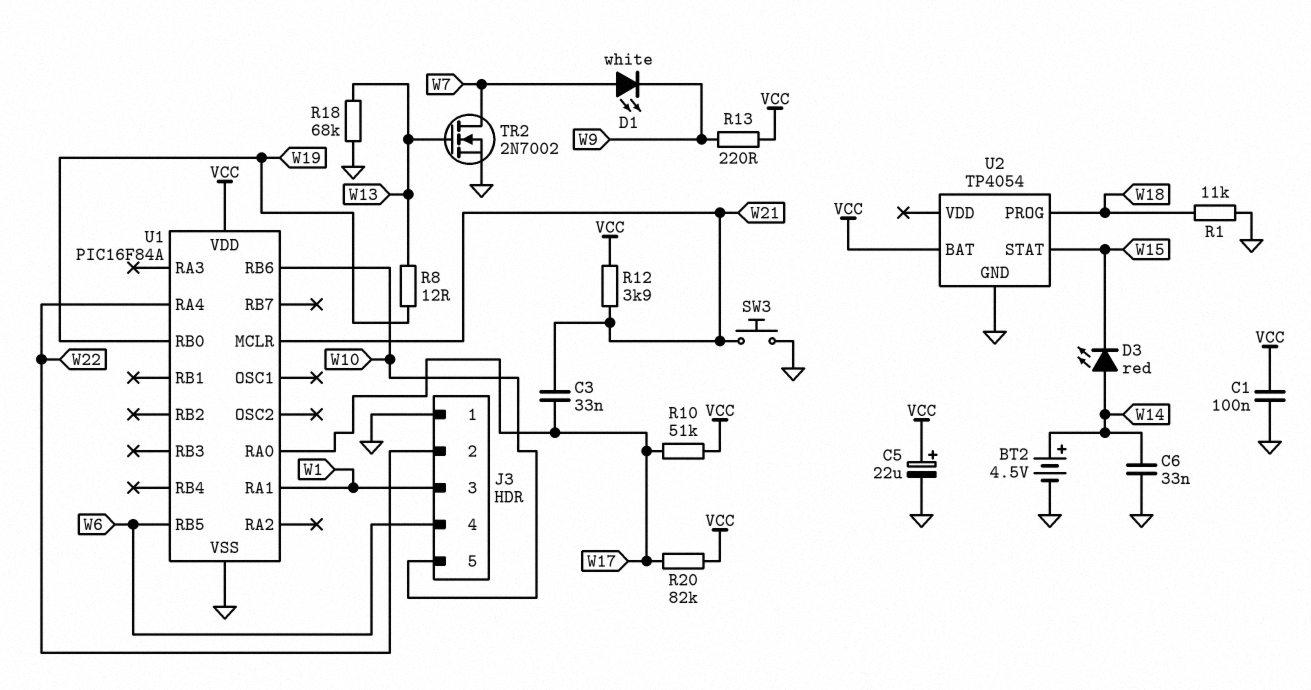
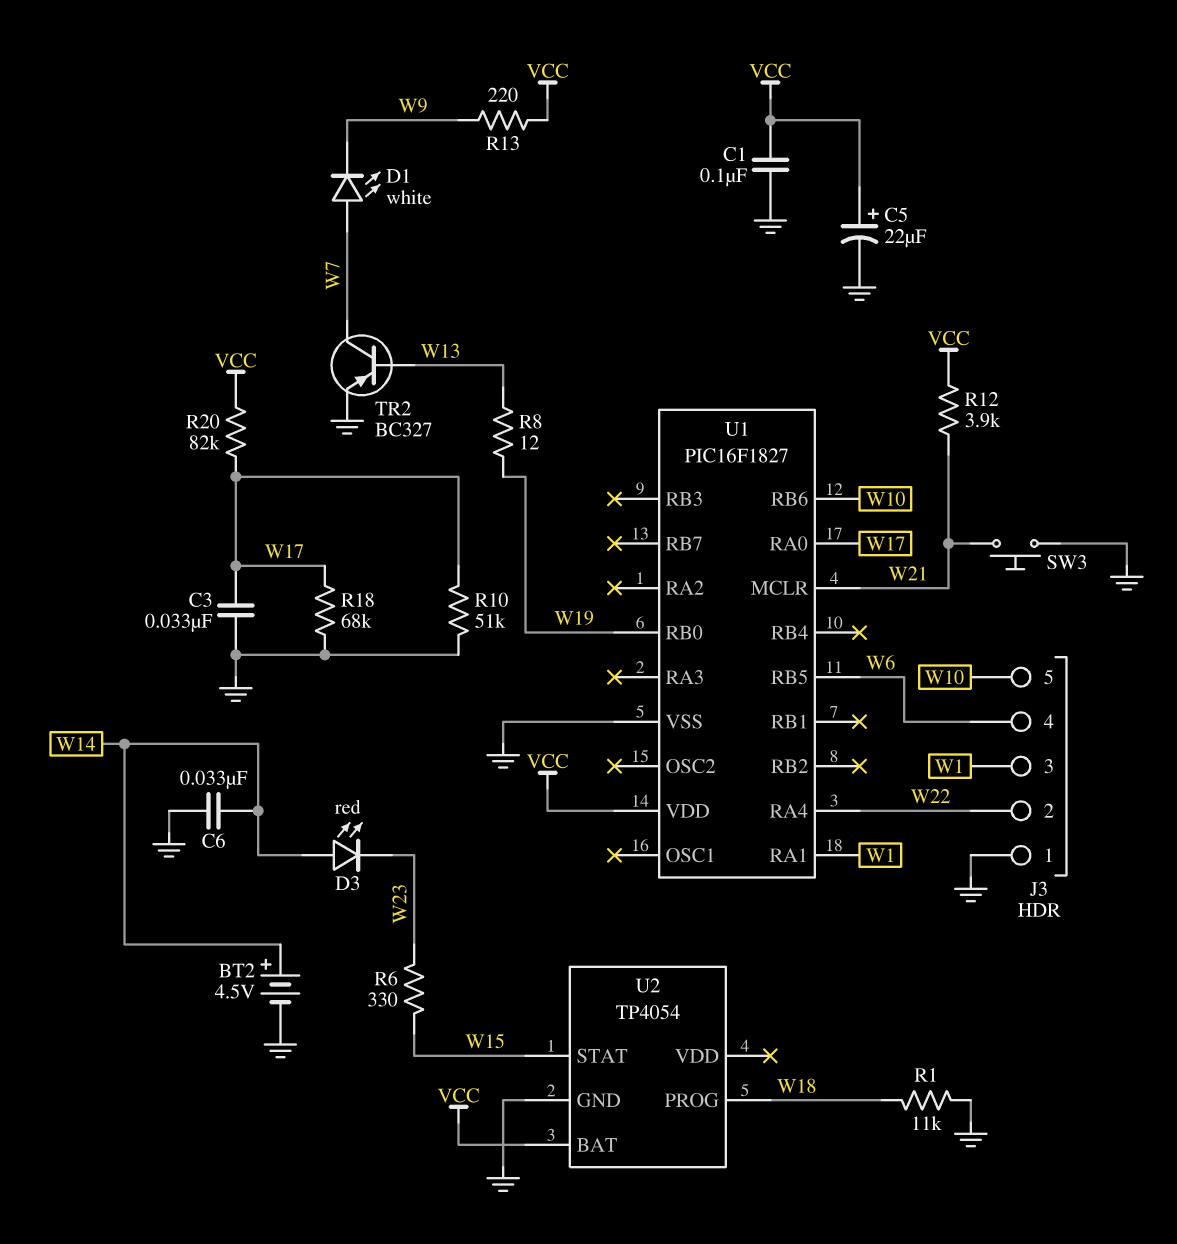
C3: 33nF (W17, W21) -> 33nF (GND, W17)
D3: LED red (A W14, K W15) -> LED red (A W14, K W23)
R6: none -> 330 (W15, W23)
R10: 51k (VCC, W17) -> 51k (GND, W17)
R18: 68k (GND, W13) -> 68k (GND, W17)
TR2: NMOS 2N7002 (G W13, D W7, S GND) -> PNP BC327 (B W13, C W7, E GND)
U1: PIC16F84A -> PIC16F1827

